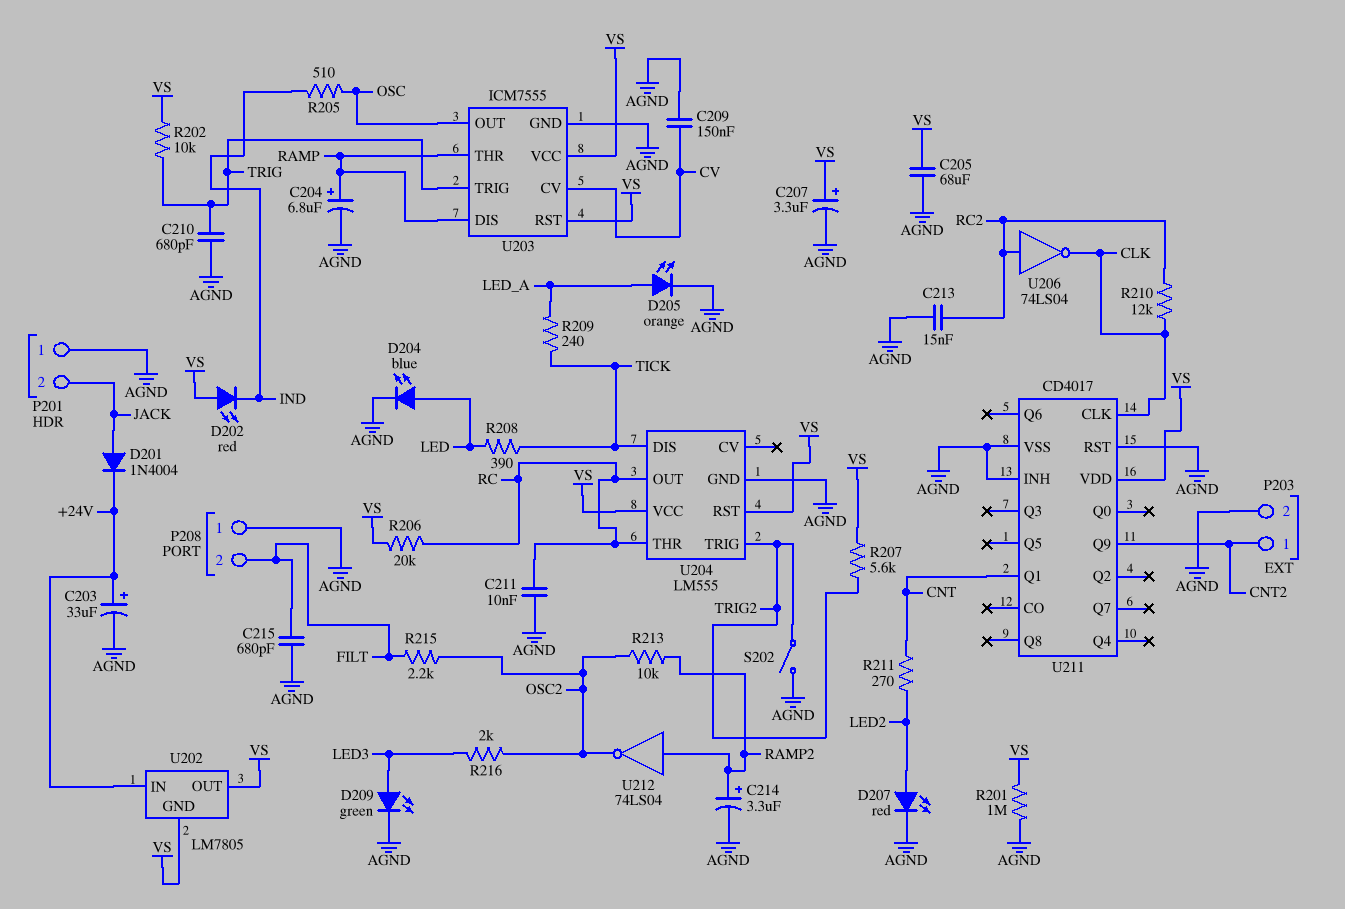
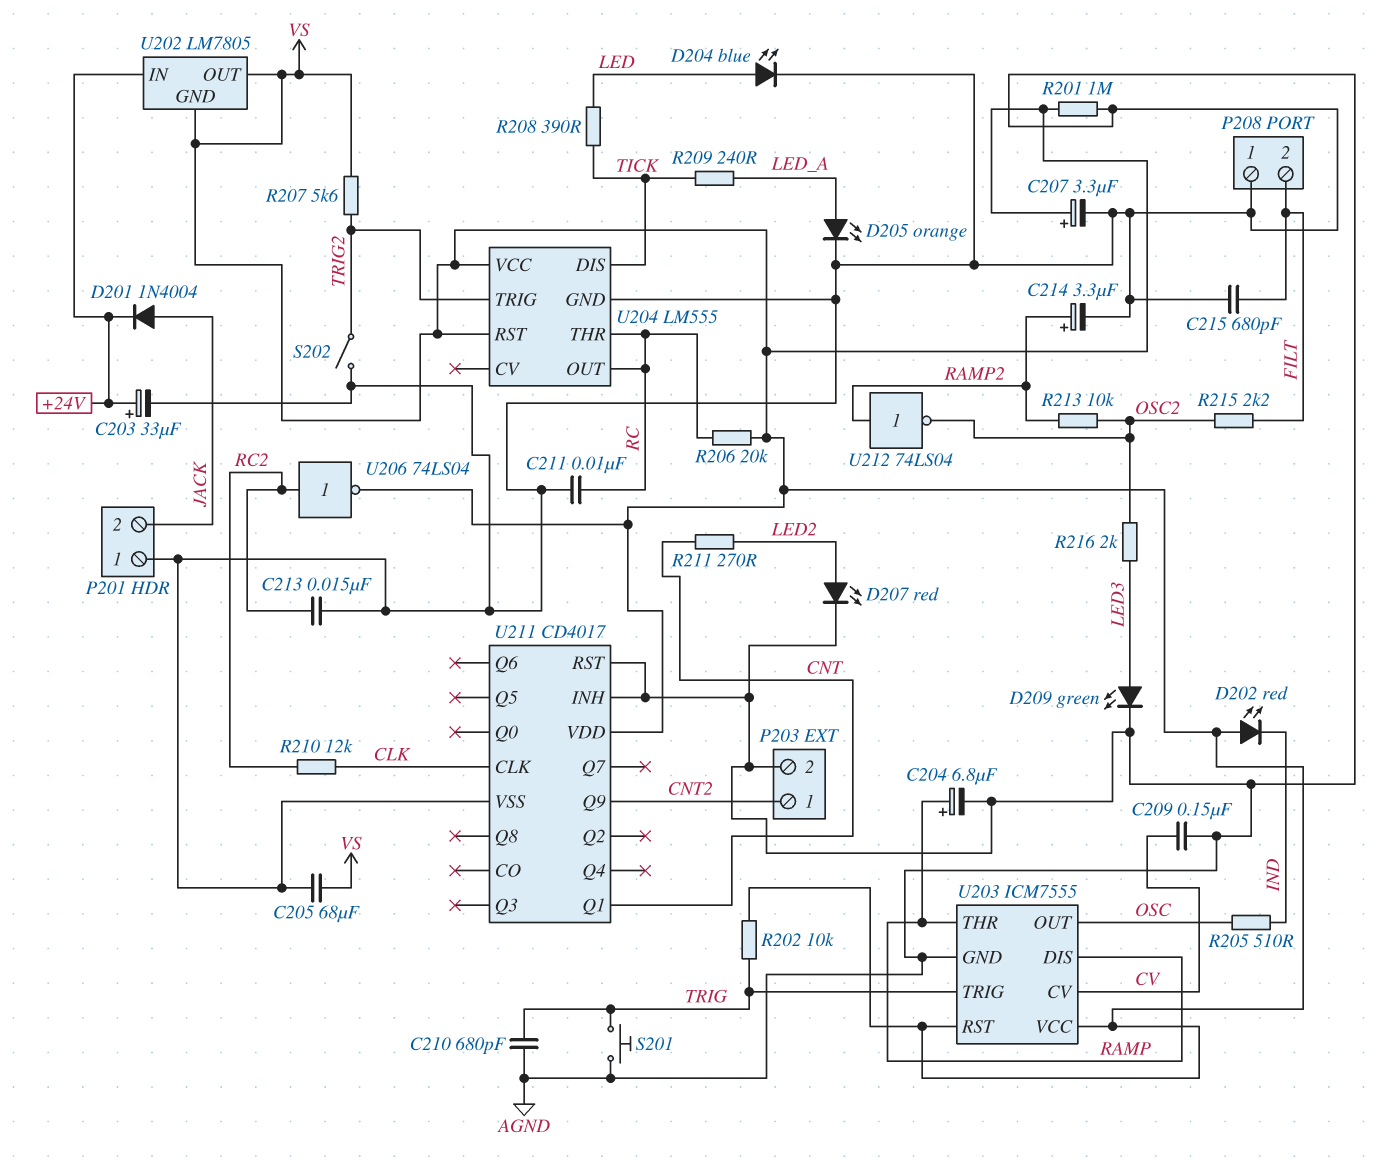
S201: none -> button (AGND, TRIG)
U206: NOT 74LS04 (in RC2, out CLK) -> NOT 74LS04 (in RC2, out VS)

